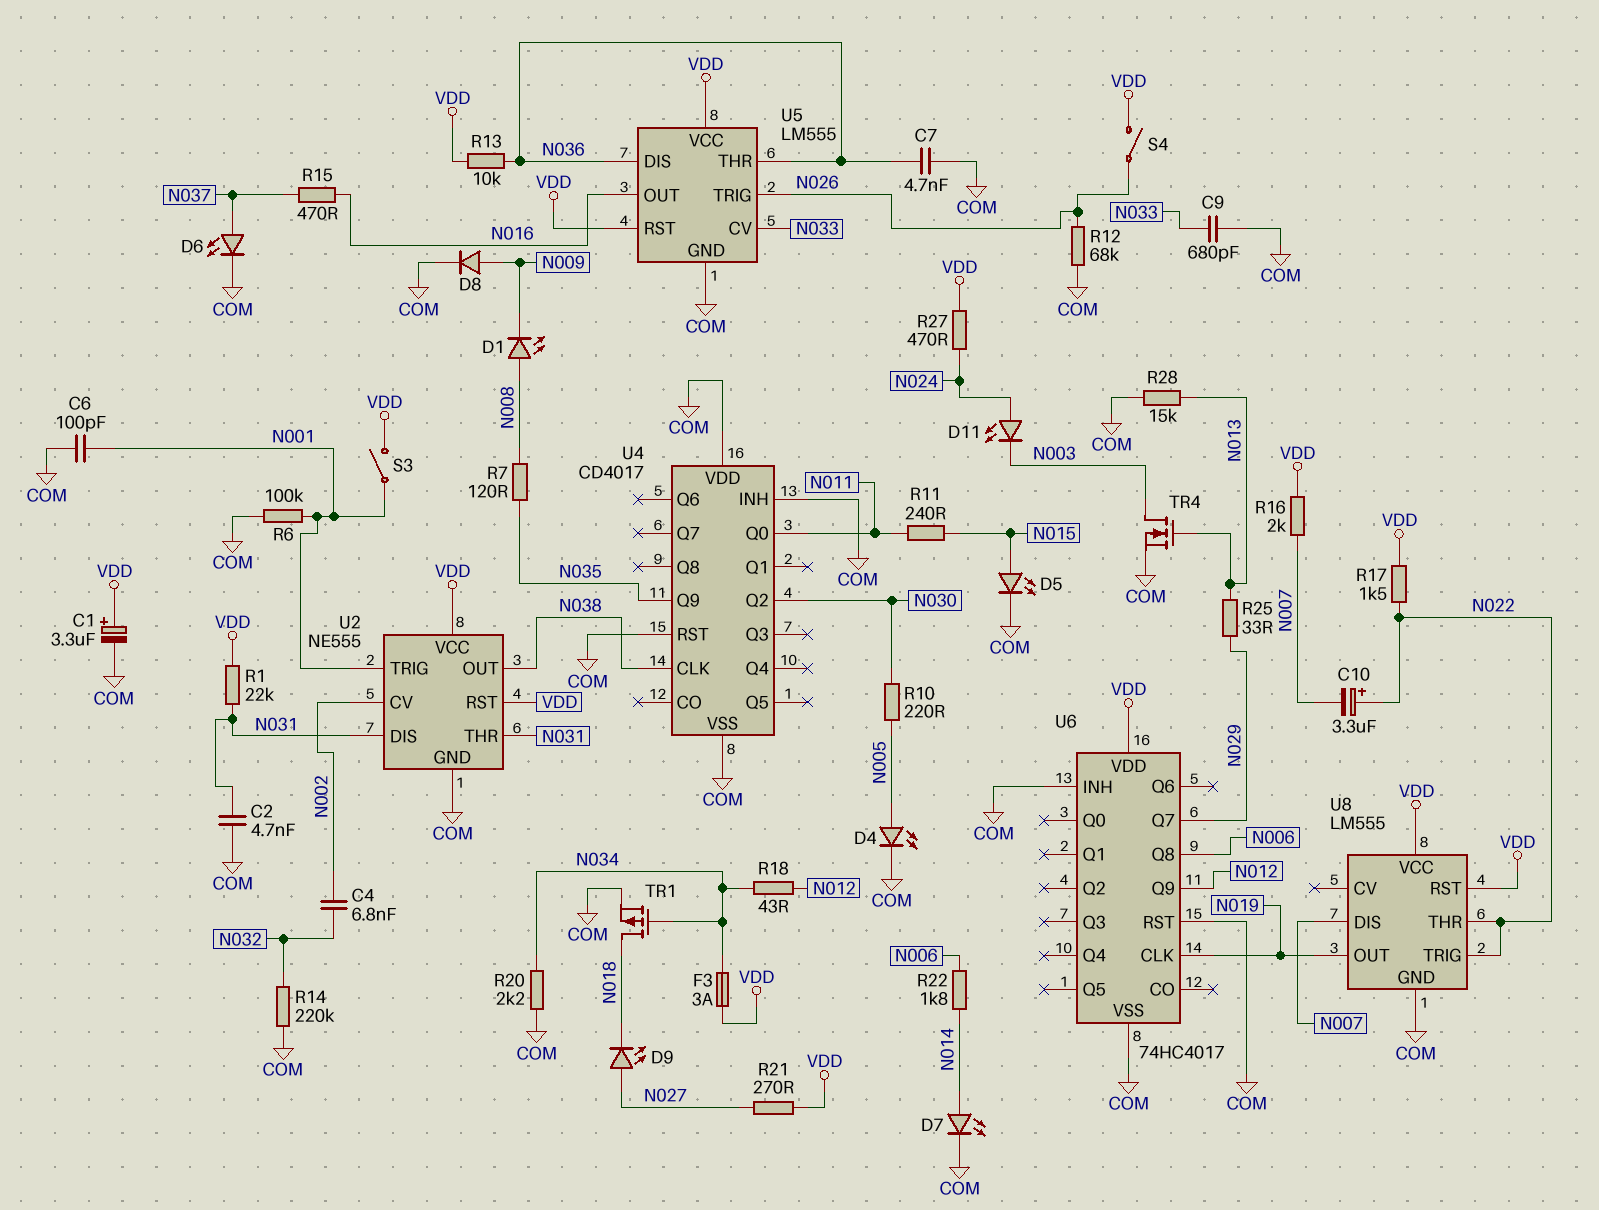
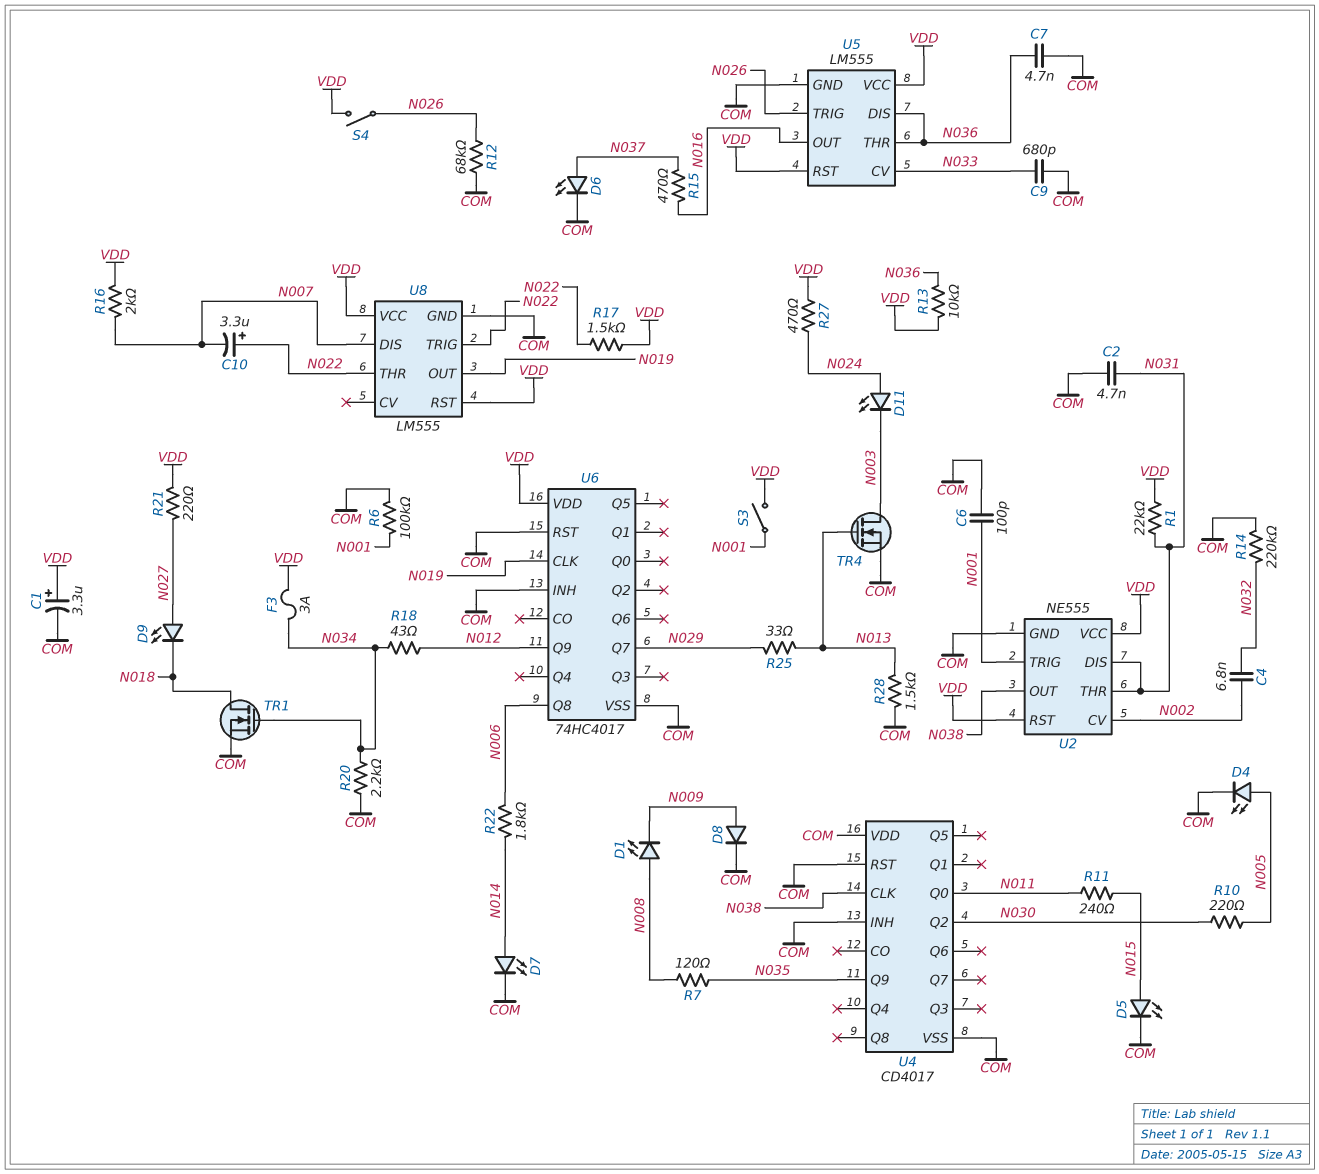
R21: 270 (N027, VDD) -> 220 (N027, VDD)
R28: 15k (COM, N013) -> 1.5k (COM, N013)
TR1: PMOS (G N034, D N018, S COM) -> NMOS (G N034, D N018, S COM)

